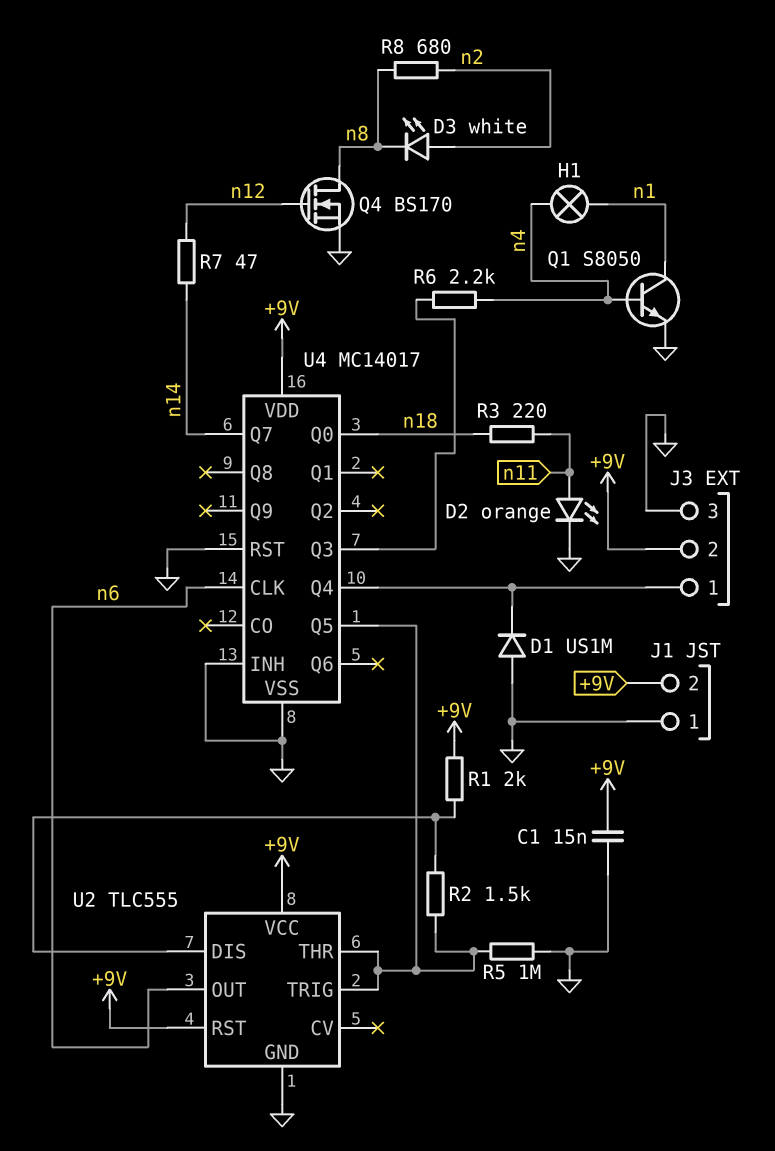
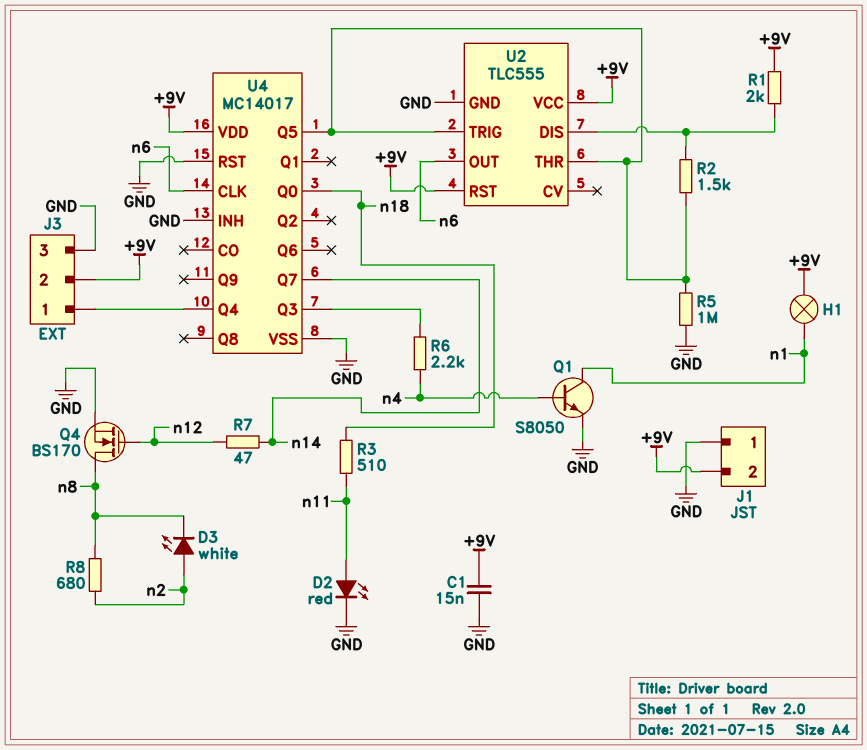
D1: diode US1M (A GND, K J3/1) -> none
D2: LED orange (A n11, K GND) -> LED red (A n11, K GND)
H1: lamp (n1, n4) -> lamp (+9V, n1)
R3: 220 (n11, n18) -> 510 (n11, n18)

